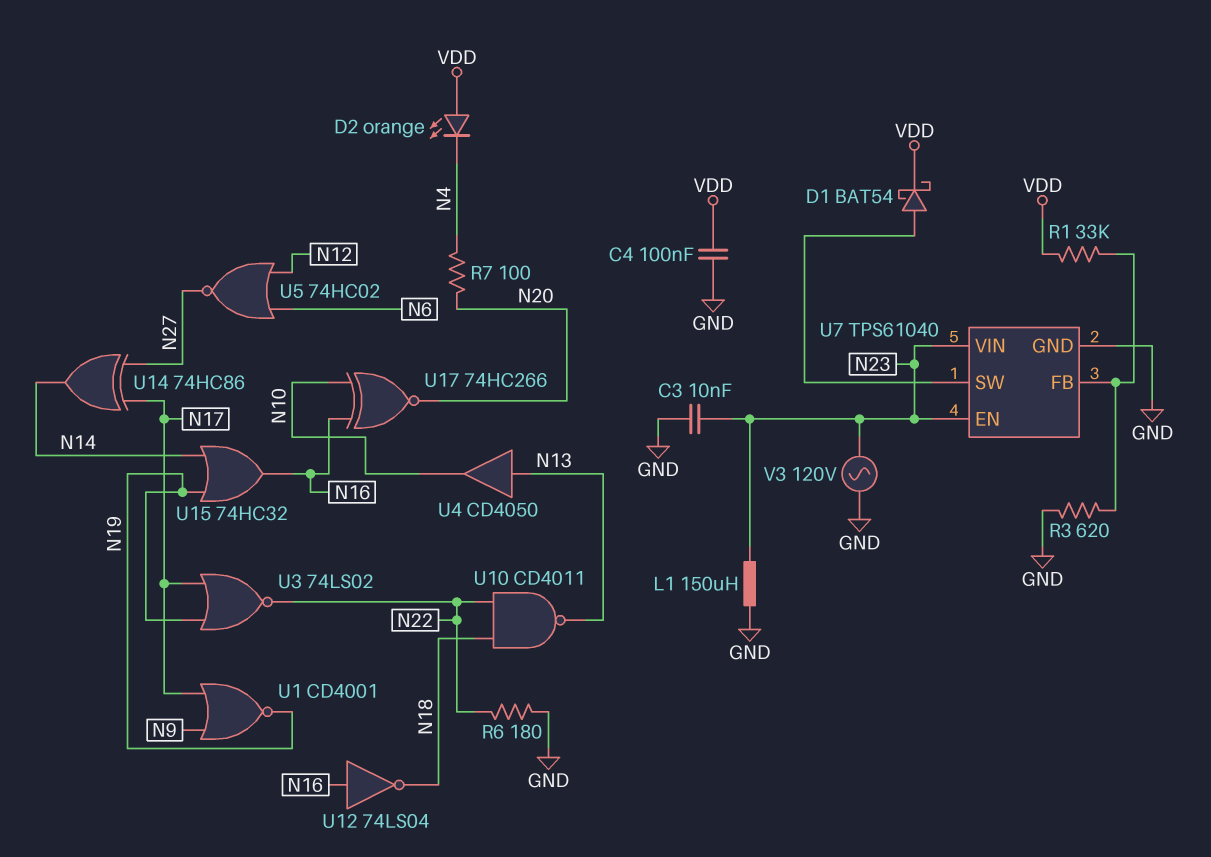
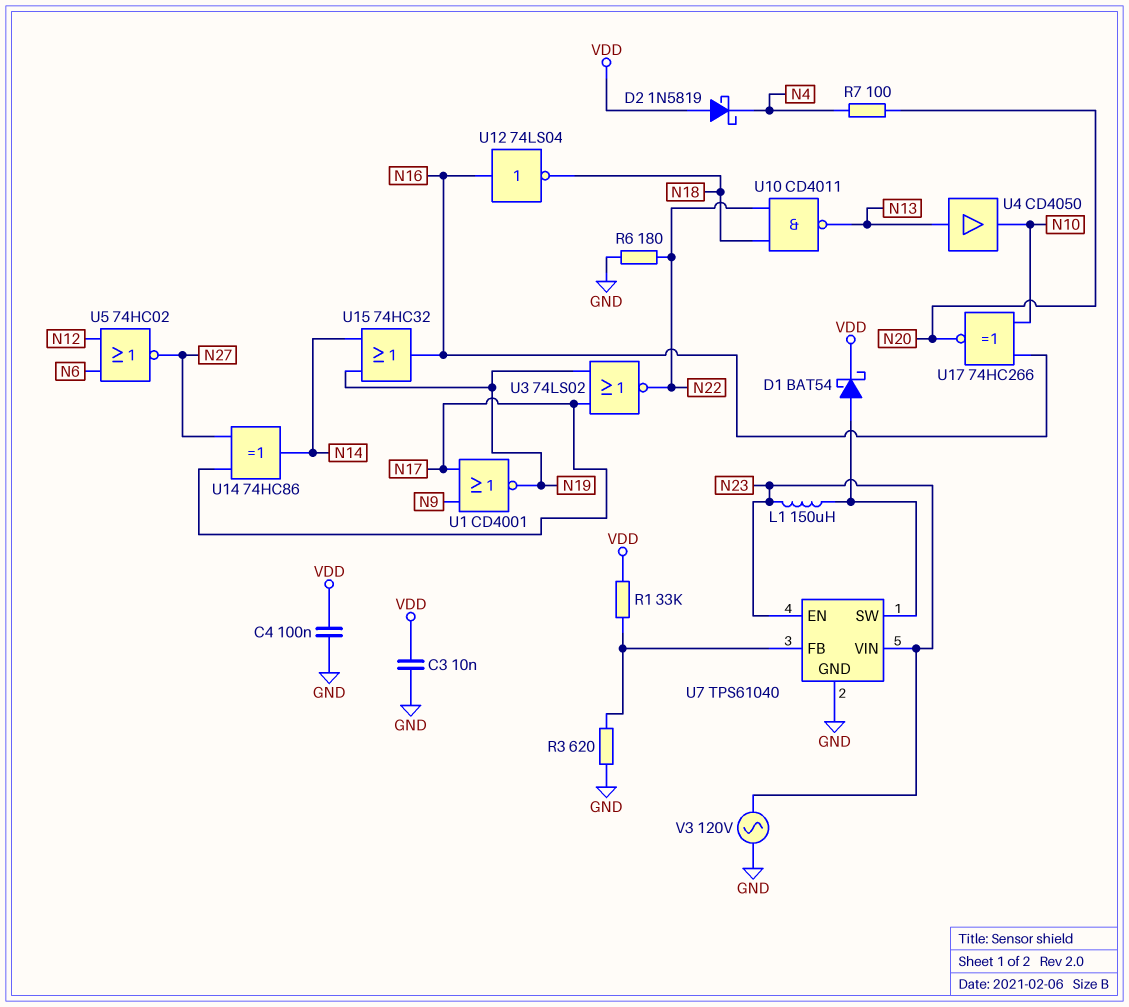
C3: 10nF (GND, N23) -> 10nF (GND, VDD)
D2: LED orange (A VDD, K N4) -> schottky 1N5819 (A VDD, K N4)
L1: 150uH (GND, N23) -> 150uH (N23, U7/SW)

